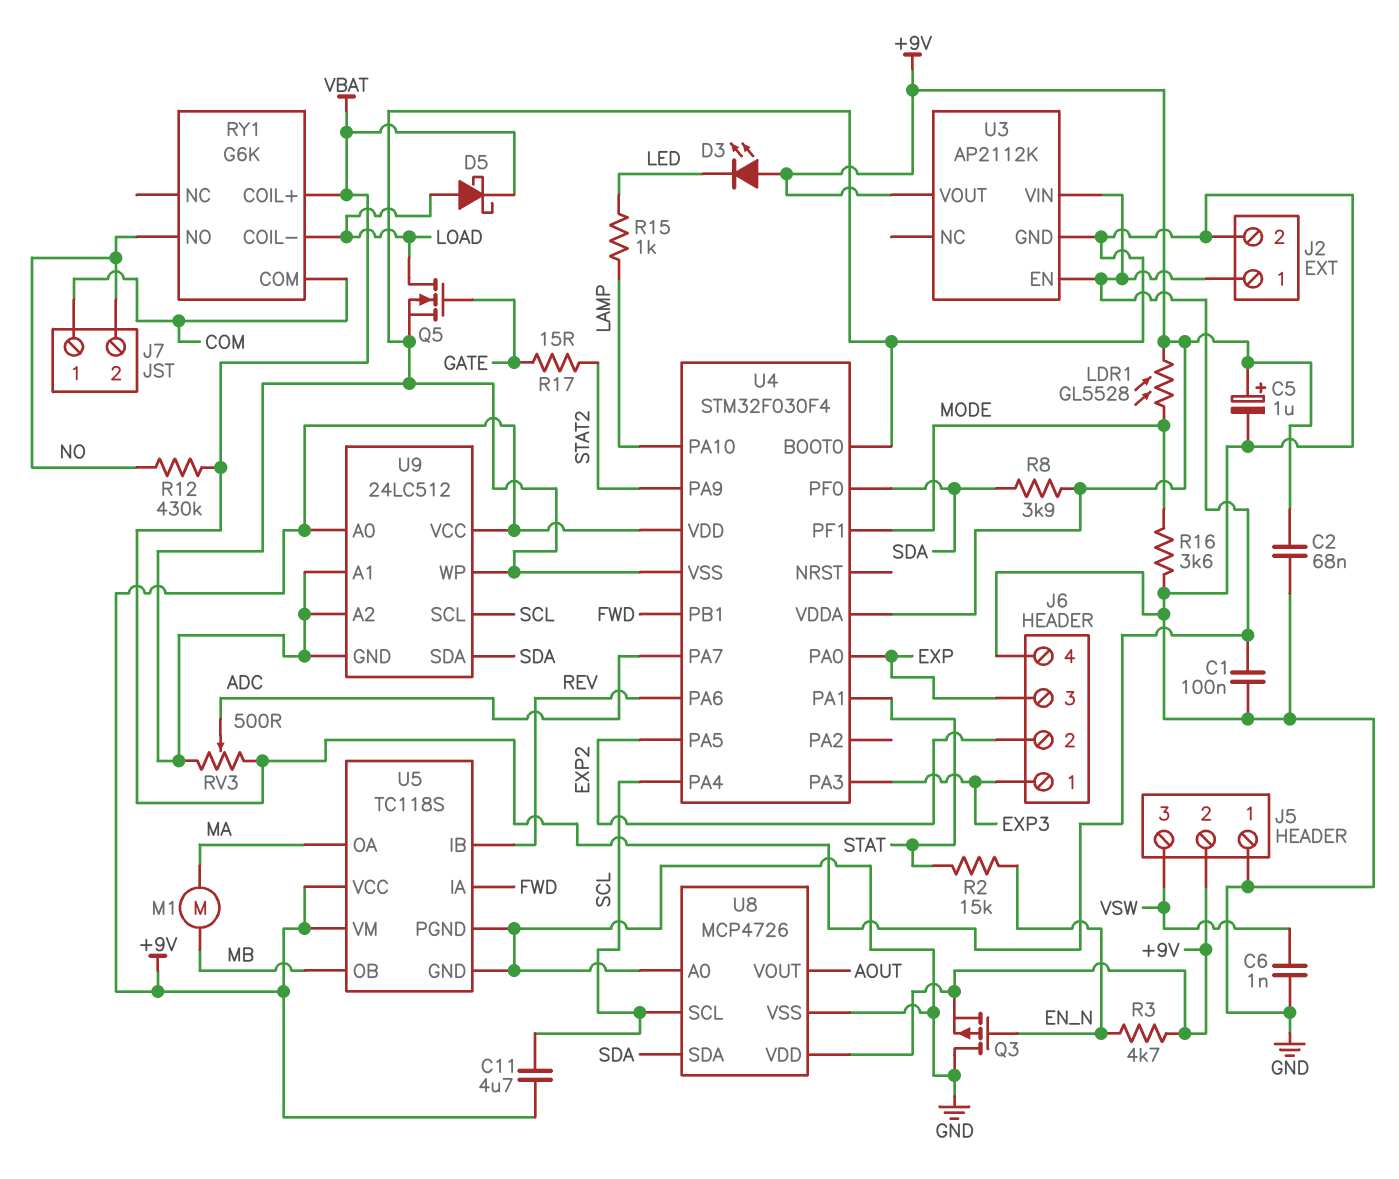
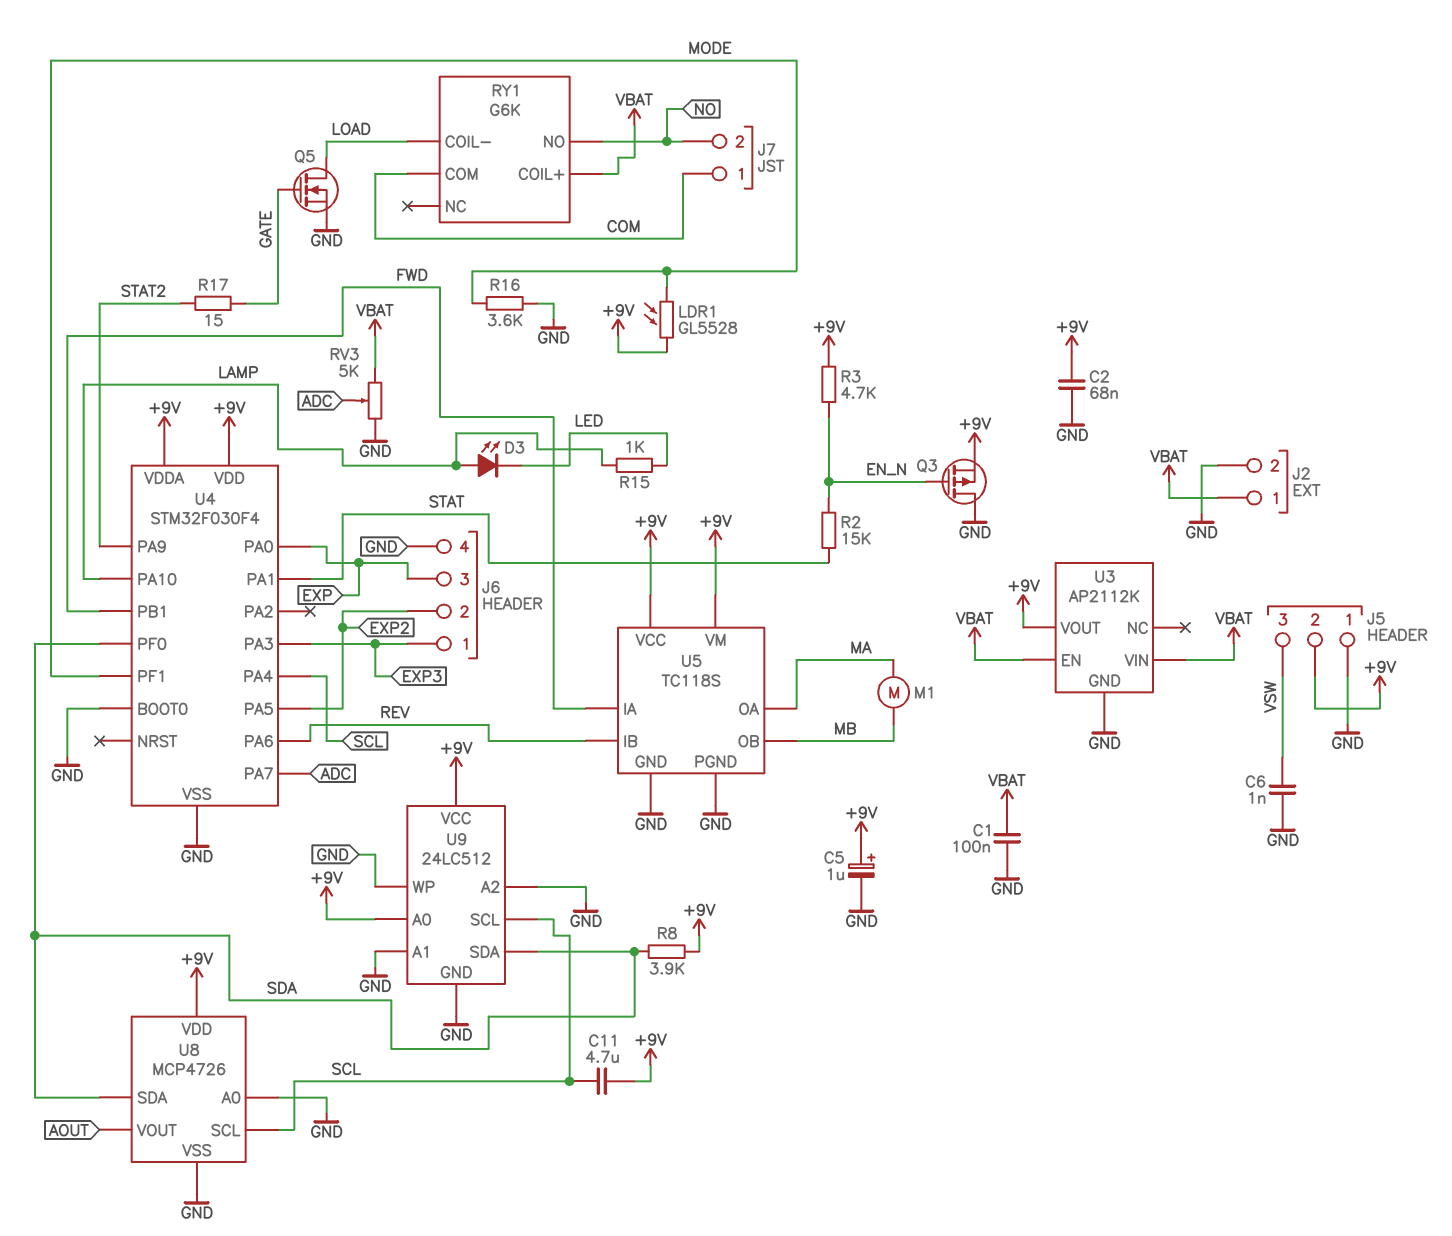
D3: LED (A +9V, K LED) -> LED (A LAMP, K LED)
D5: schottky (A LOAD, K VBAT) -> none
R12: 430k (NO, VBAT) -> none
RV3: 500 (GND, VBAT, wiper ADC) -> 5k (GND, VBAT, wiper ADC)

